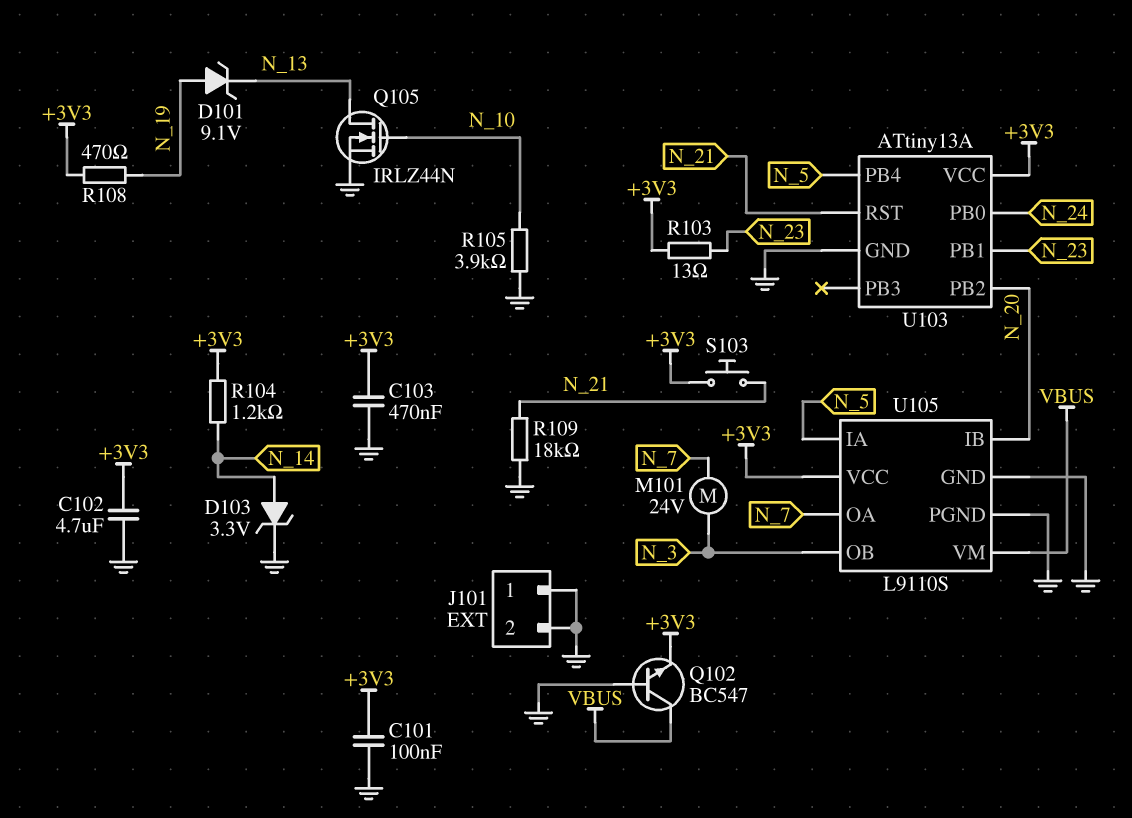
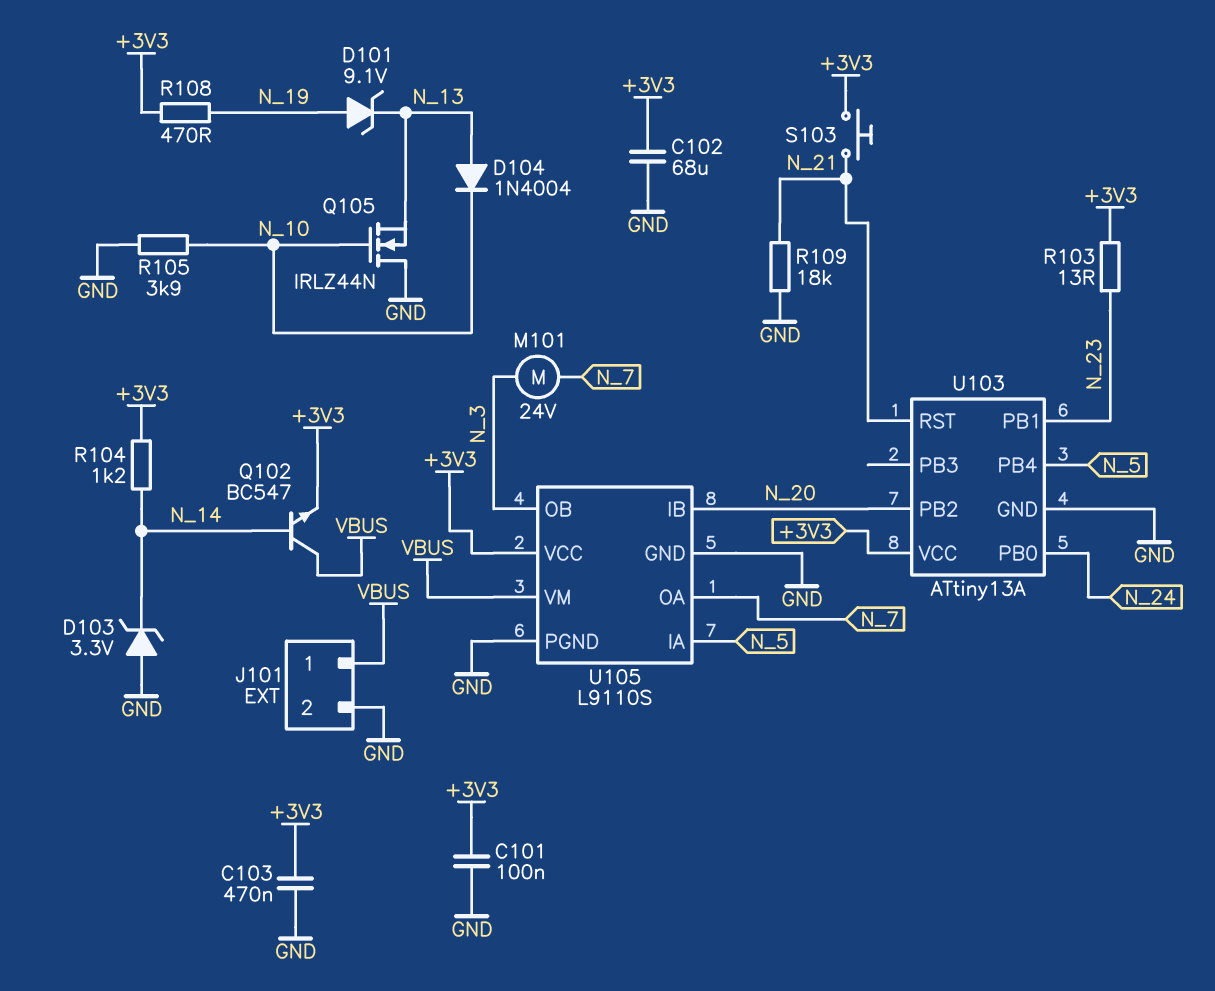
C102: 4.7uF (+3V3, GND) -> 68uF (+3V3, GND)
D103: zener 3.3V (A N_14, K GND) -> zener 3.3V (A GND, K N_14)
D104: none -> diode 1N4004 (A N_13, K N_10)
J101 pin 1: GND -> VBUS
Q102: NPN BC547 (B GND, C VBUS, E +3V3) -> NPN BC547 (B N_14, C VBUS, E +3V3)
Q105: NMOS IRLZ44N (G N_10, D N_13, S GND) -> NMOS IRLZ44N (G N_10, D GND, S N_13)

